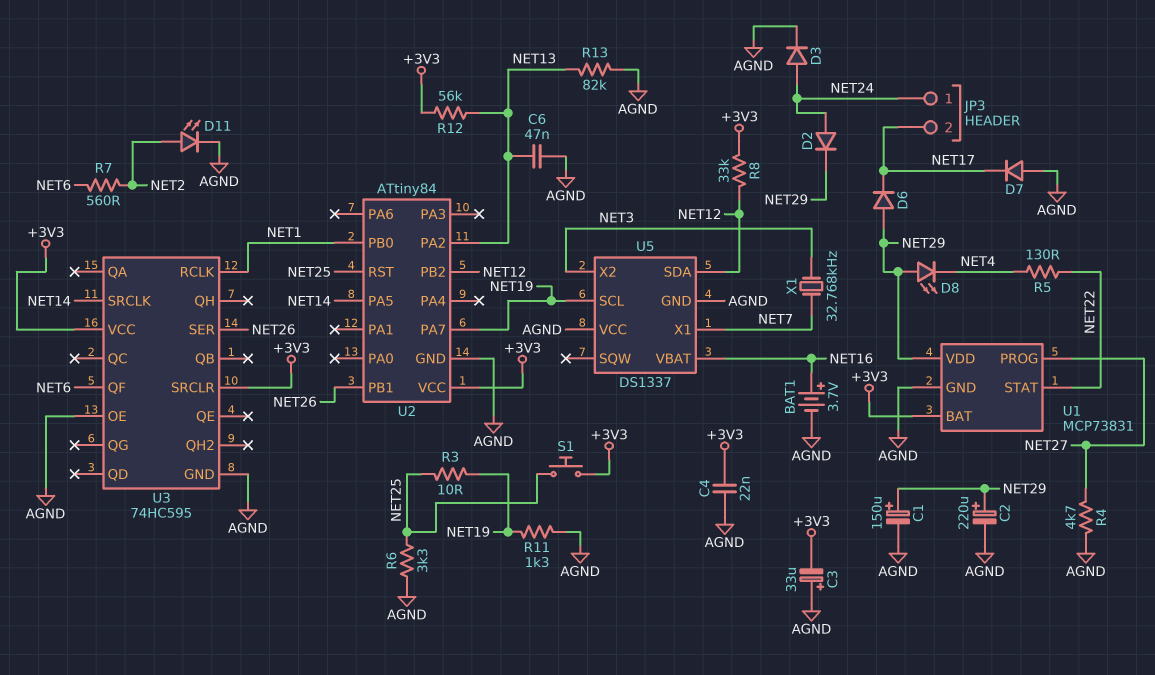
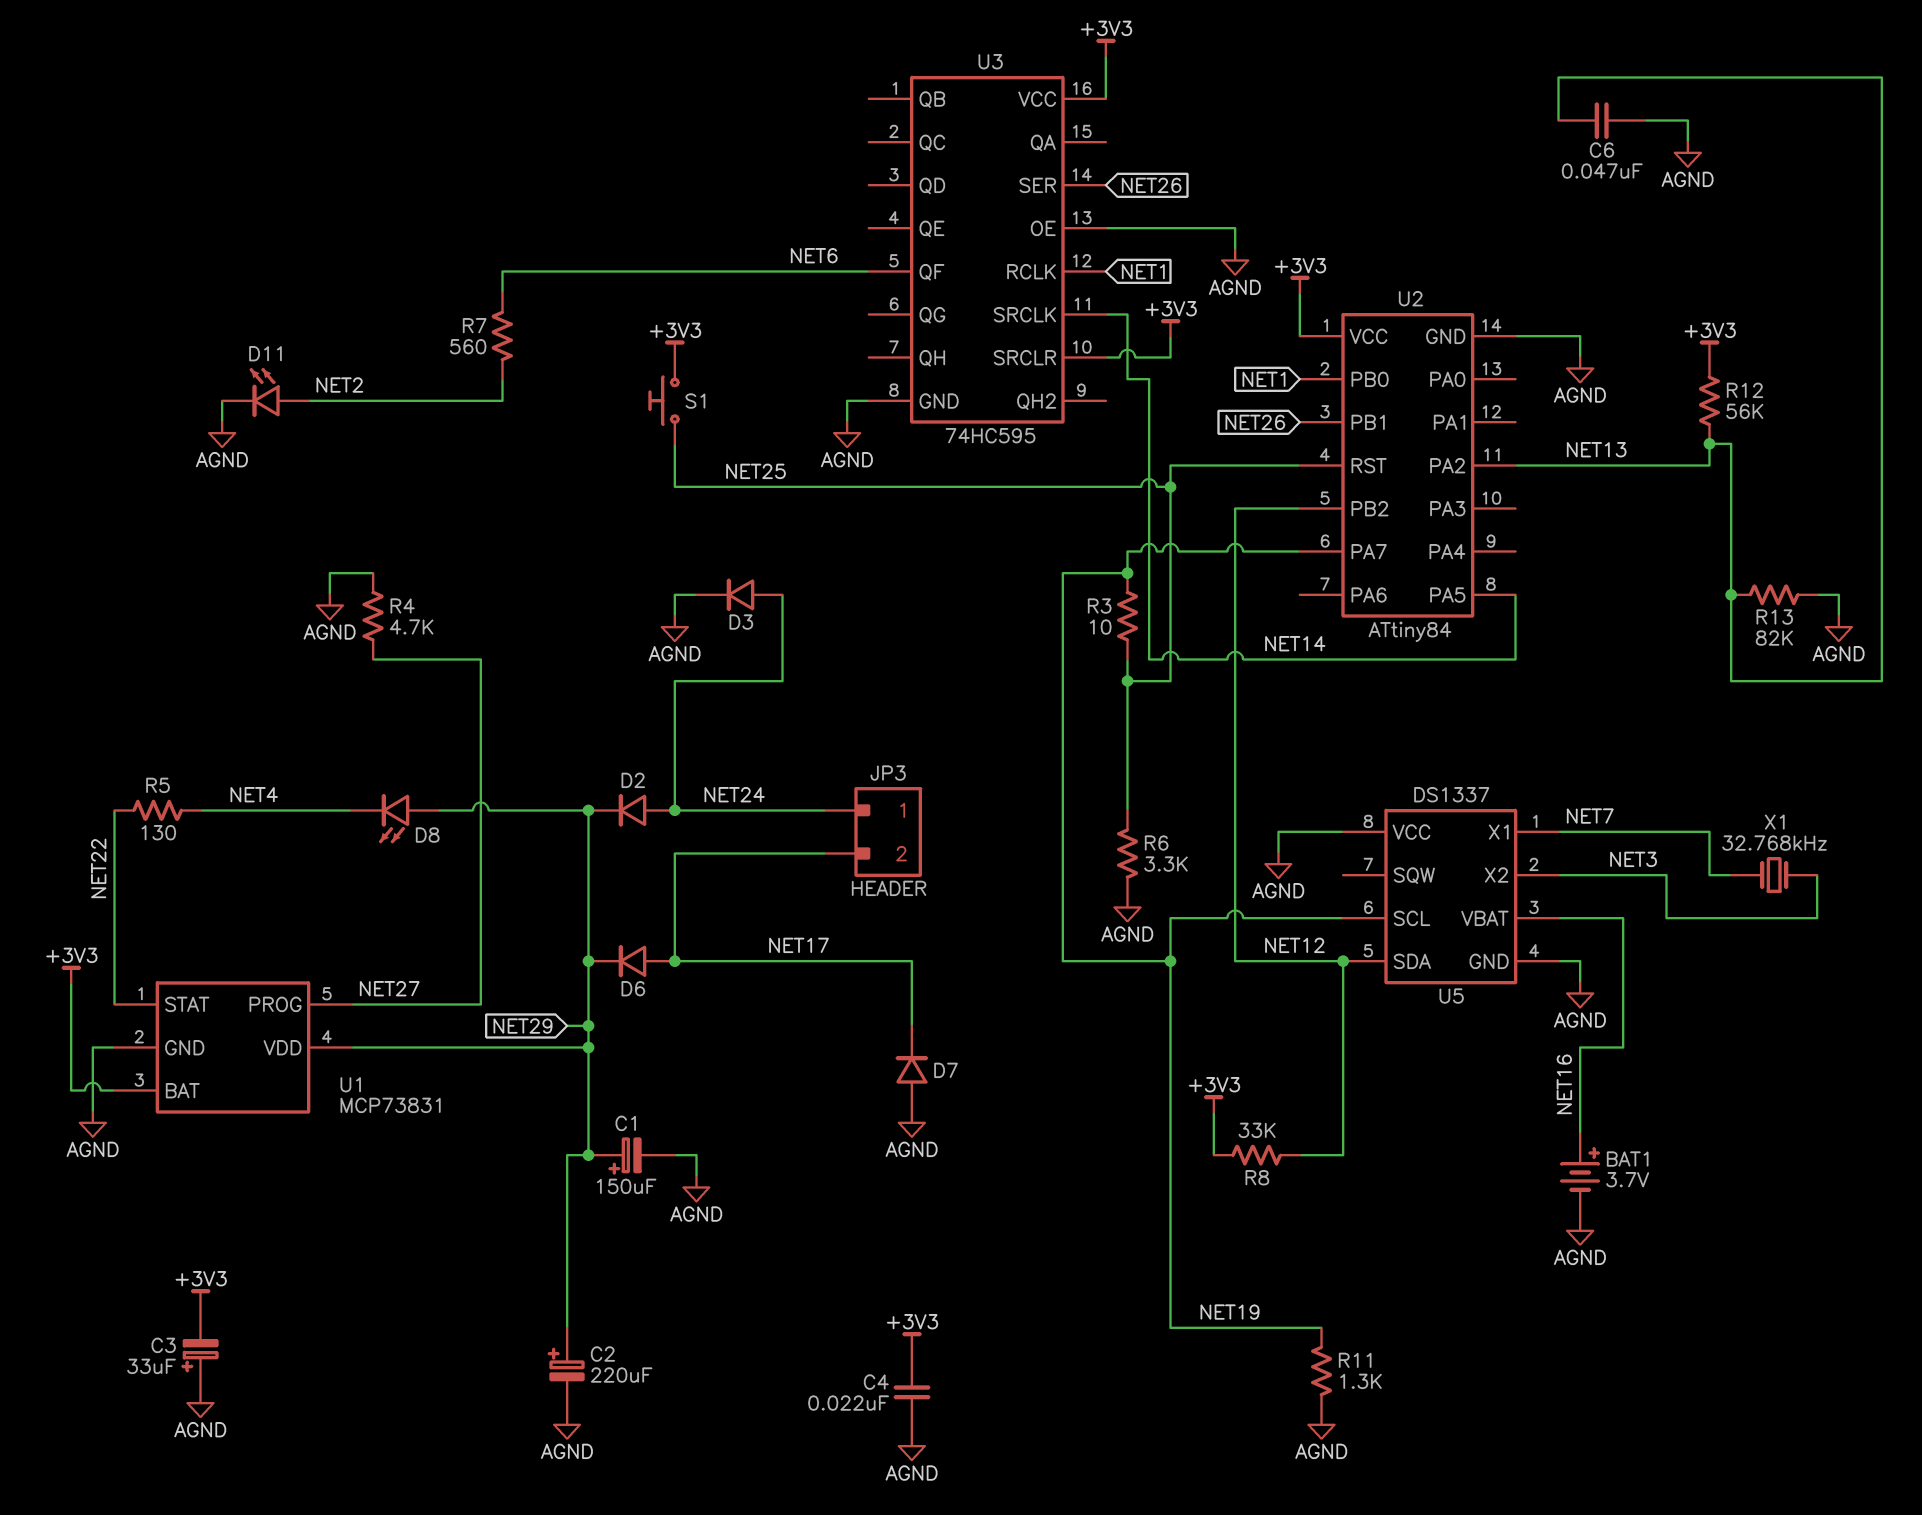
D6: diode (A NET29, K NET17) -> diode (A NET17, K NET29)

